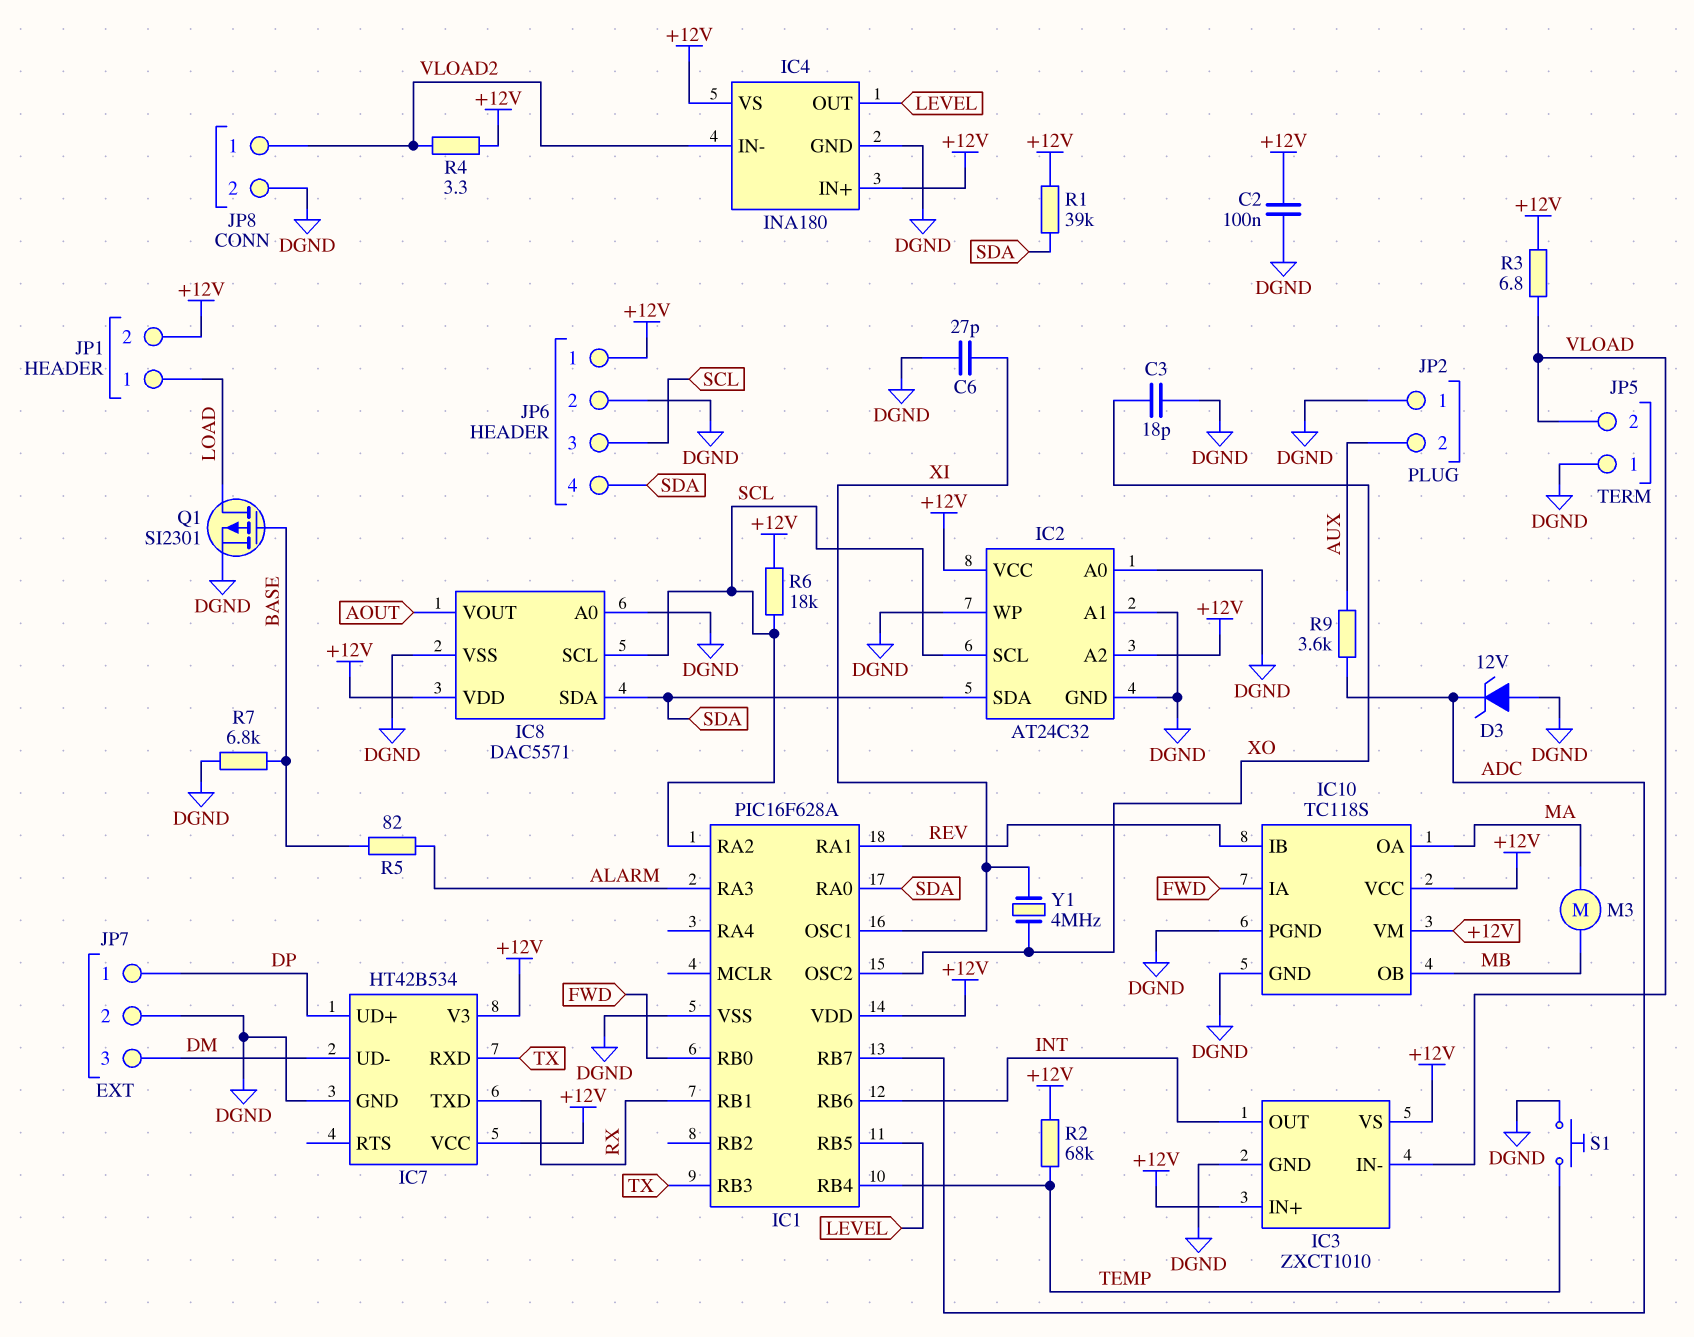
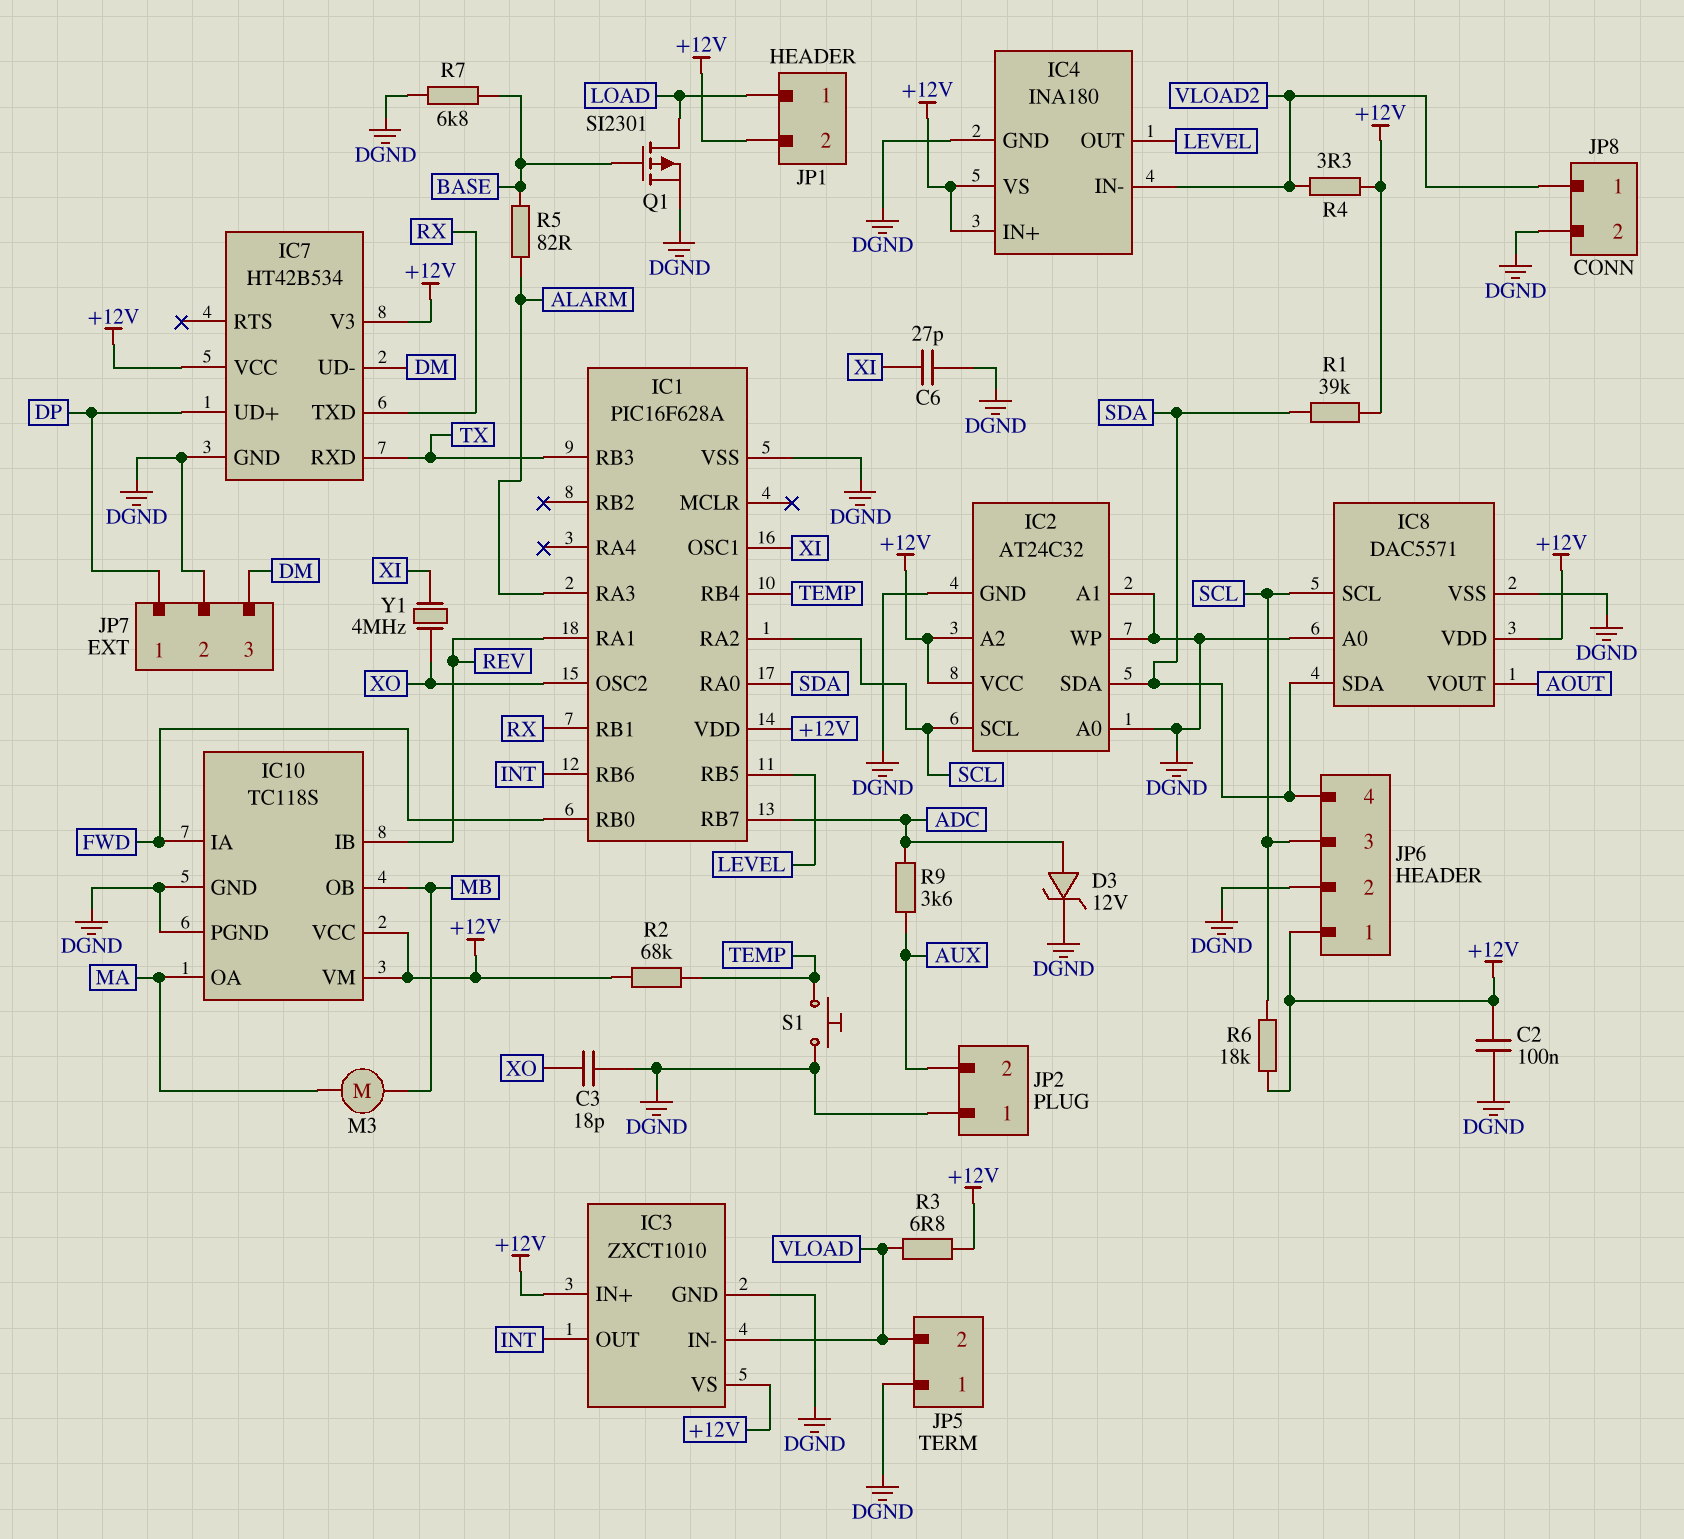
D3: zener 12V (A DGND, K ADC) -> zener 12V (A ADC, K DGND)

